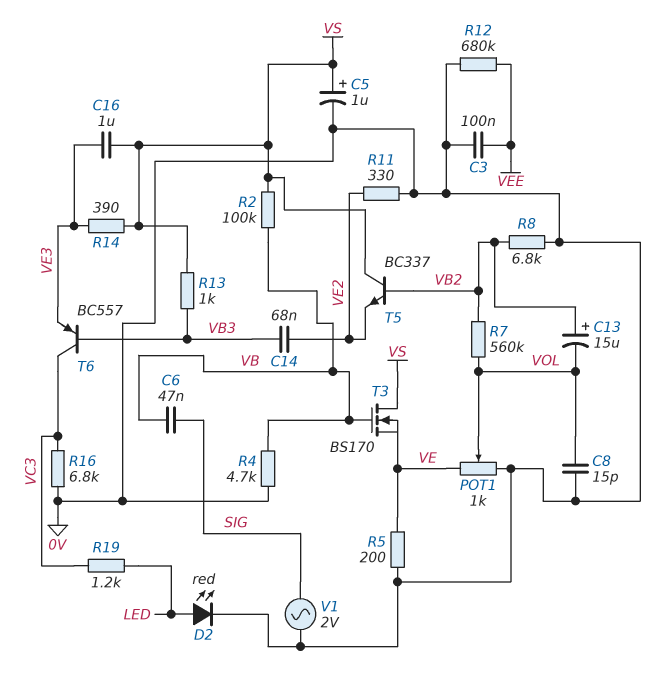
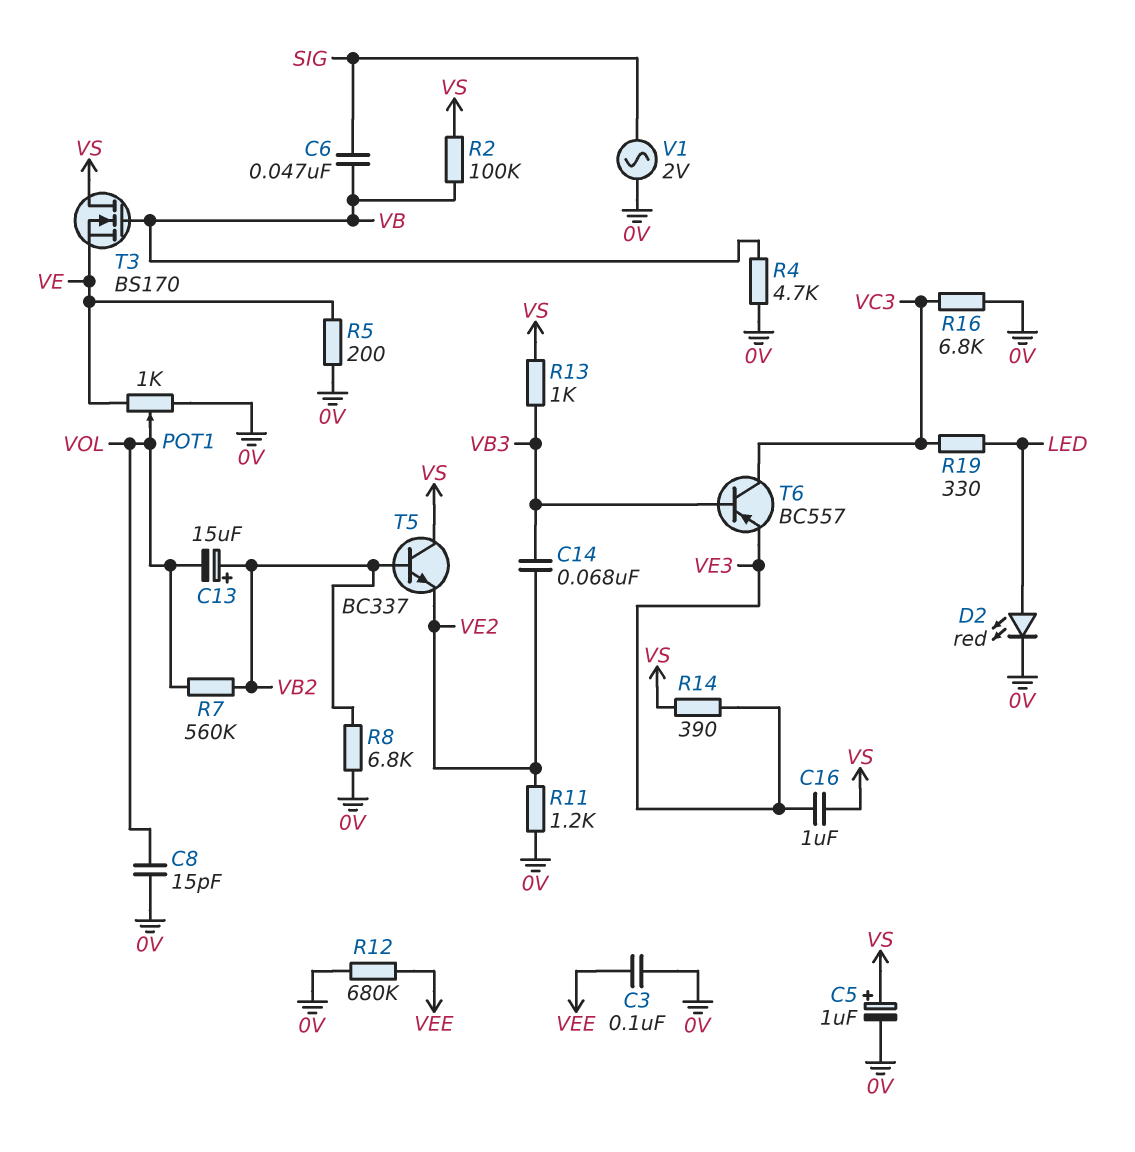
R11: 330 (0V, VE2) -> 1.2k (0V, VE2)
R19: 1.2k (LED, VC3) -> 330 (LED, VC3)

